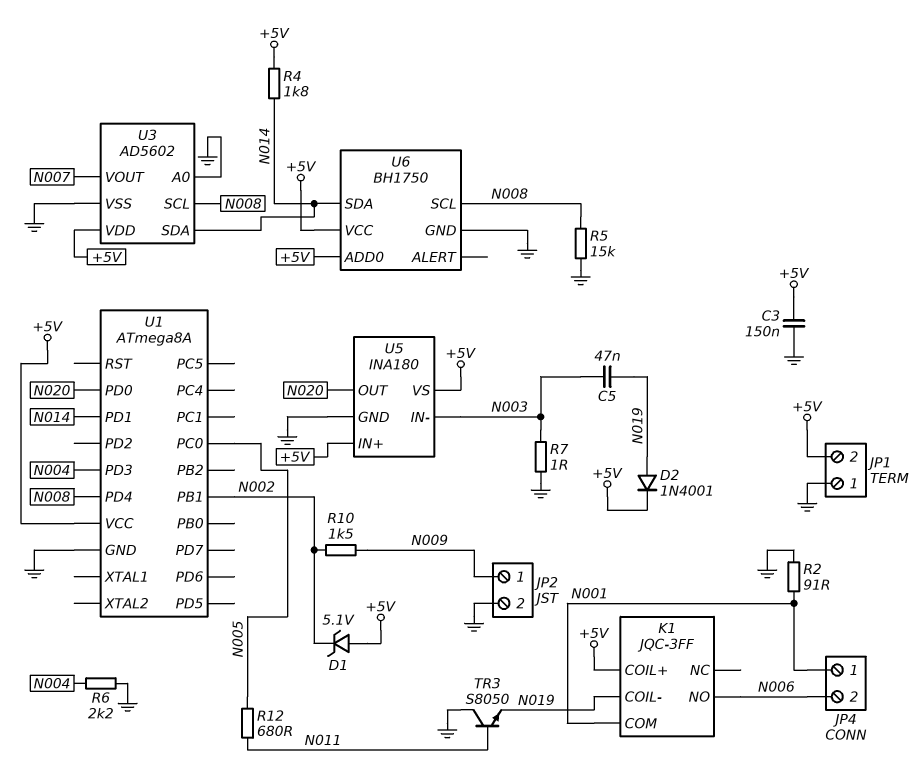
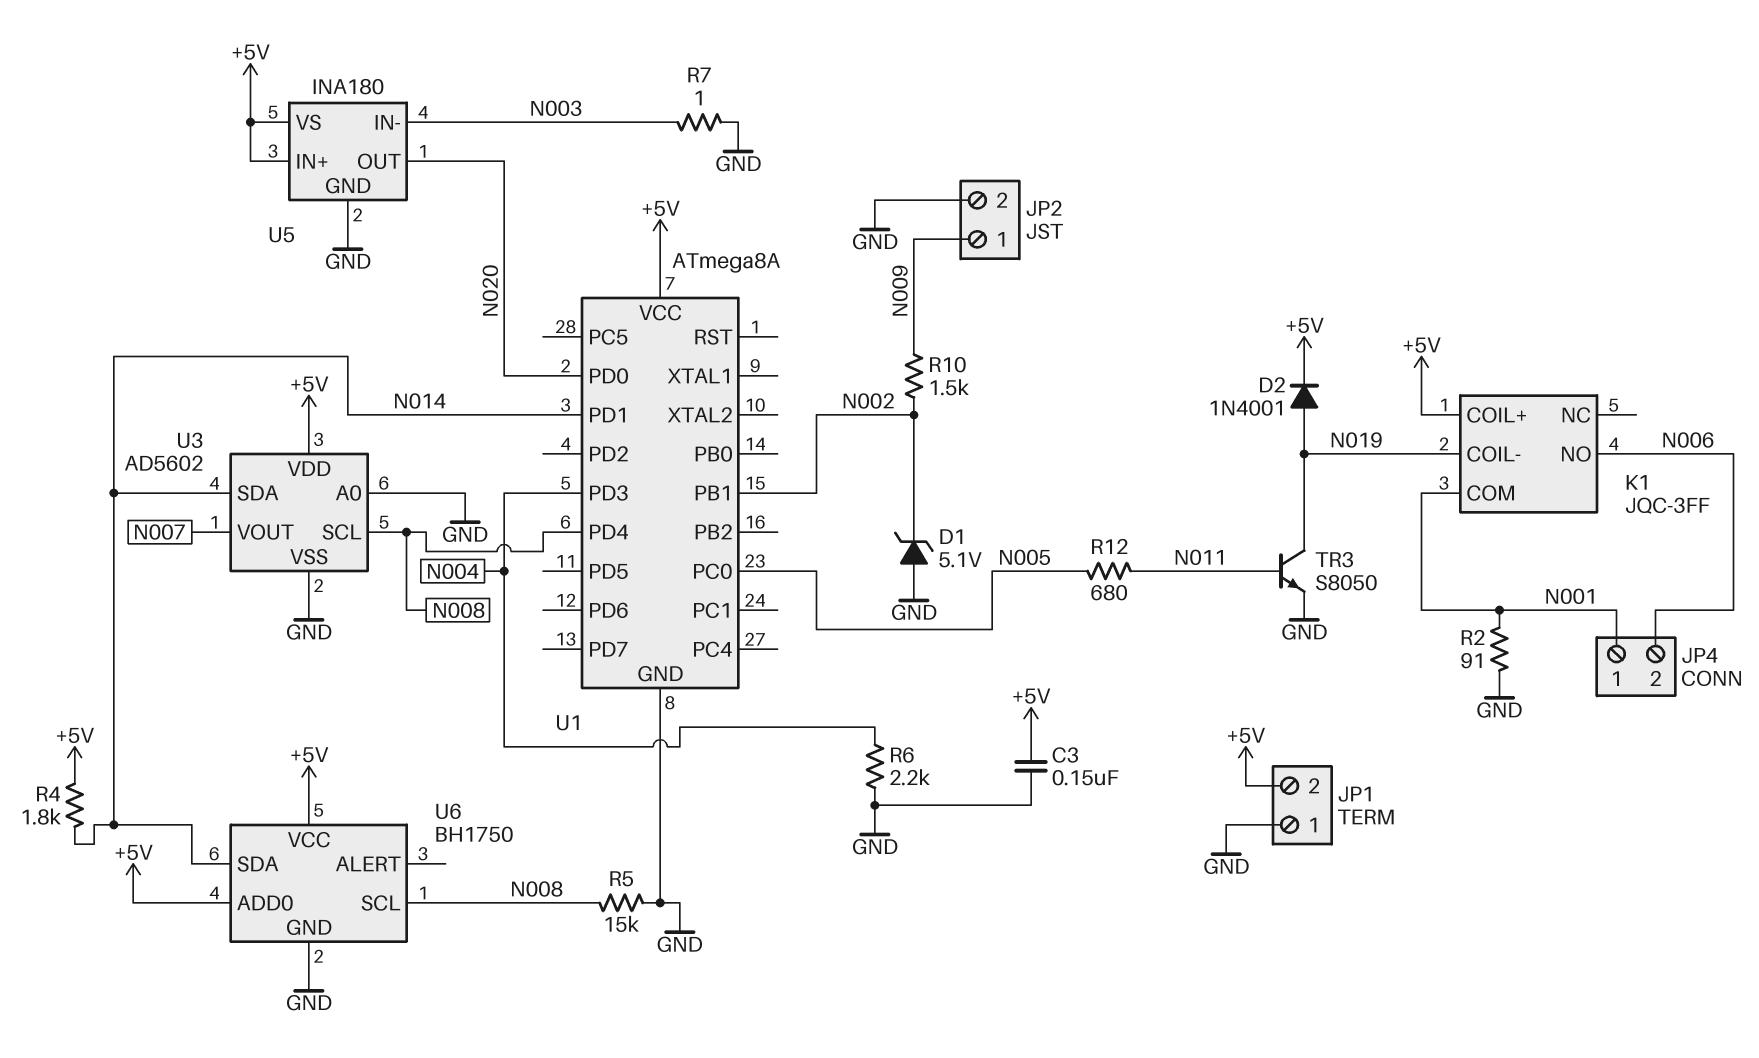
C5: 47nF (N003, N019) -> none
D1: zener 5.1V (A +5V, K N002) -> zener 5.1V (A GND, K N002)
TR3: NPN S8050 (B N011, C GND, E N019) -> NPN S8050 (B N011, C N019, E GND)

